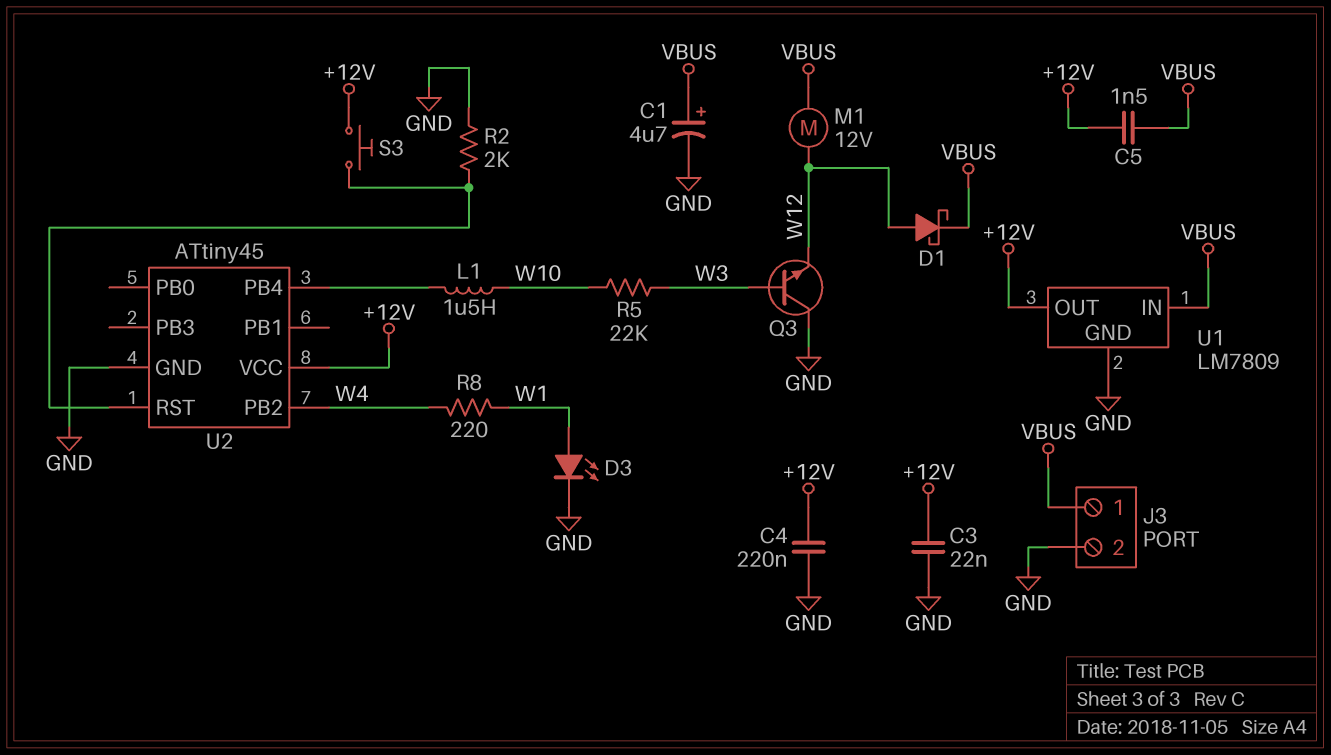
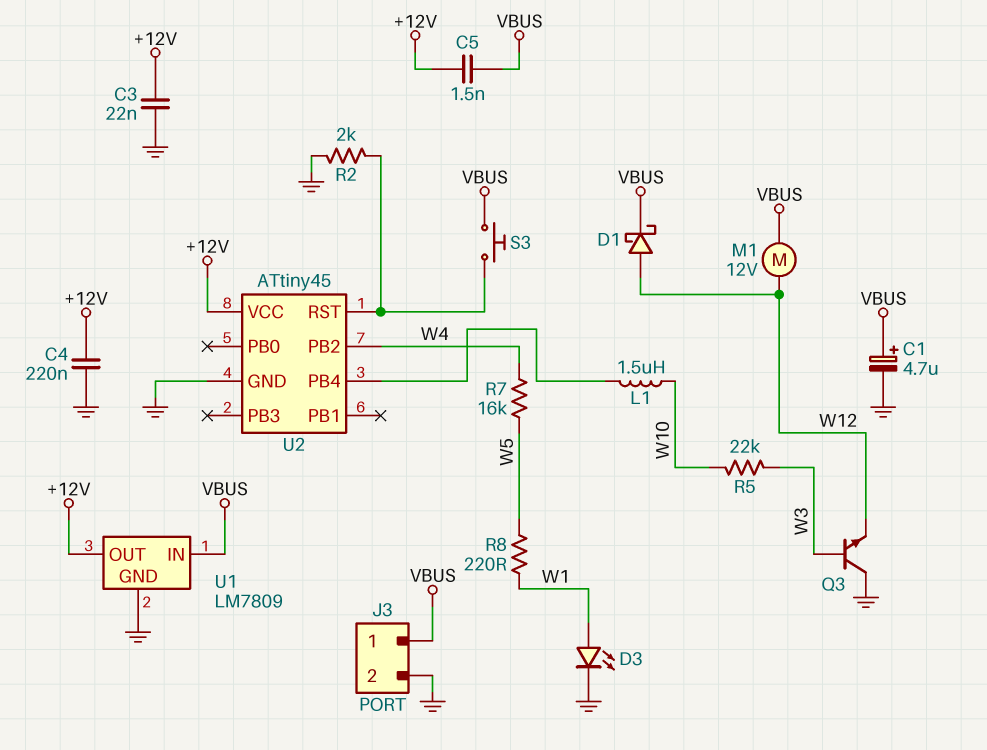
R7: none -> 16k (W4, W5)
R8: 220 (W1, W4) -> 220 (W1, W5)
S3: button (+12V, U2/RST) -> button (U2/RST, VBUS)

